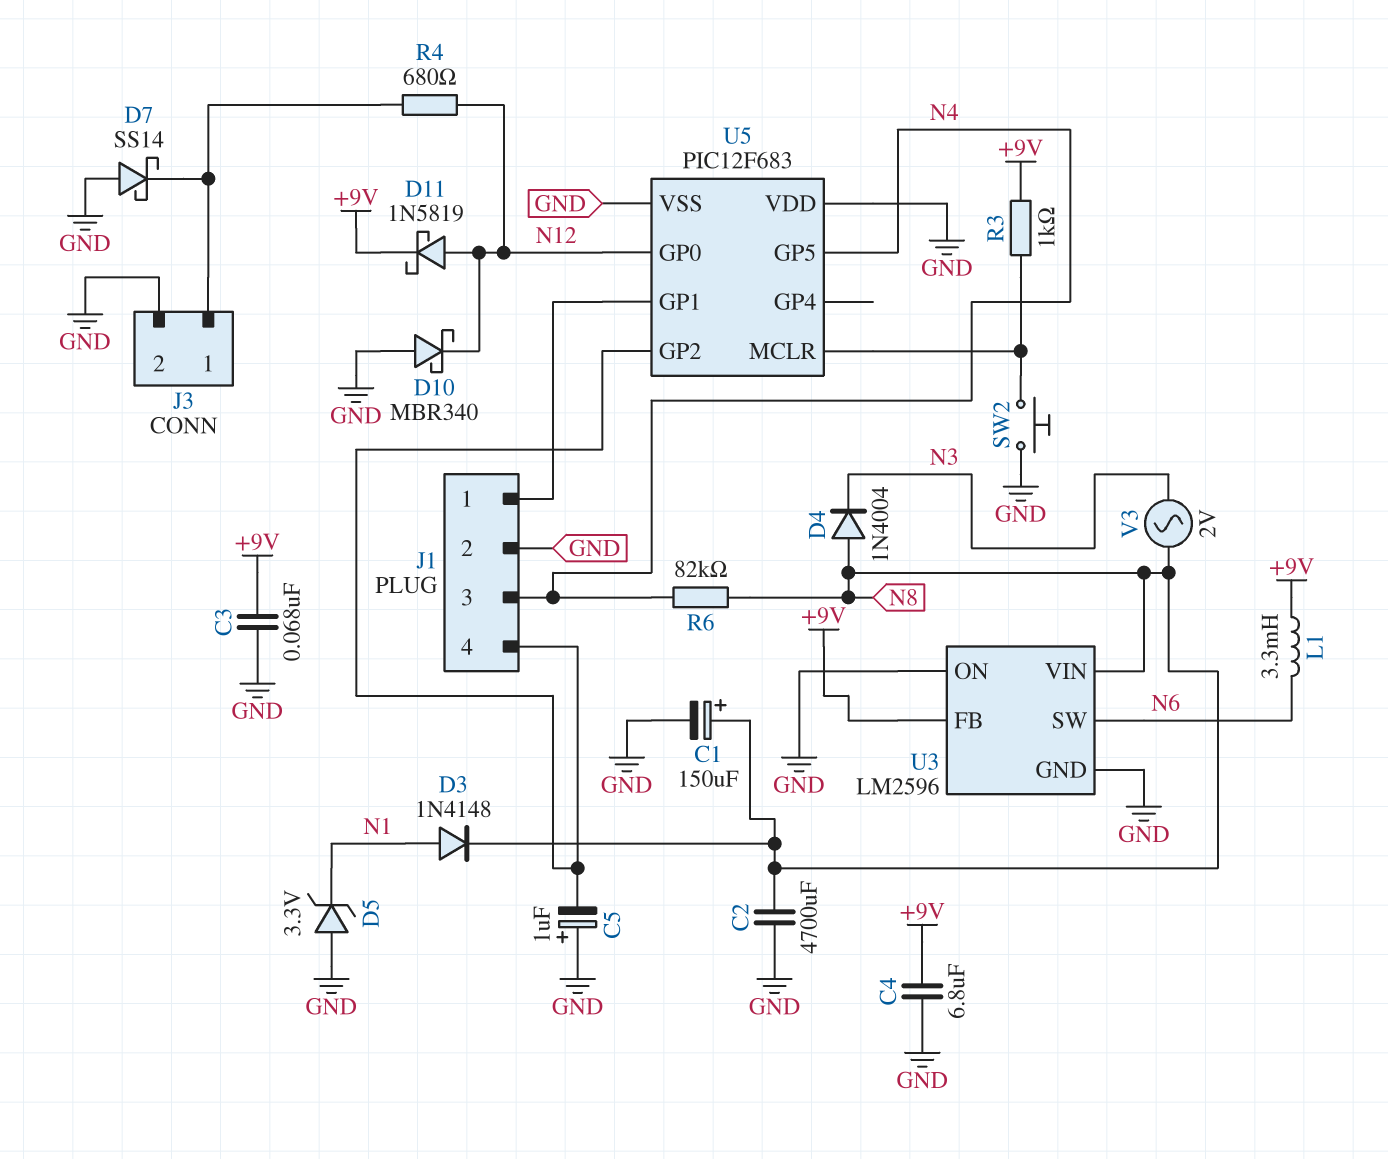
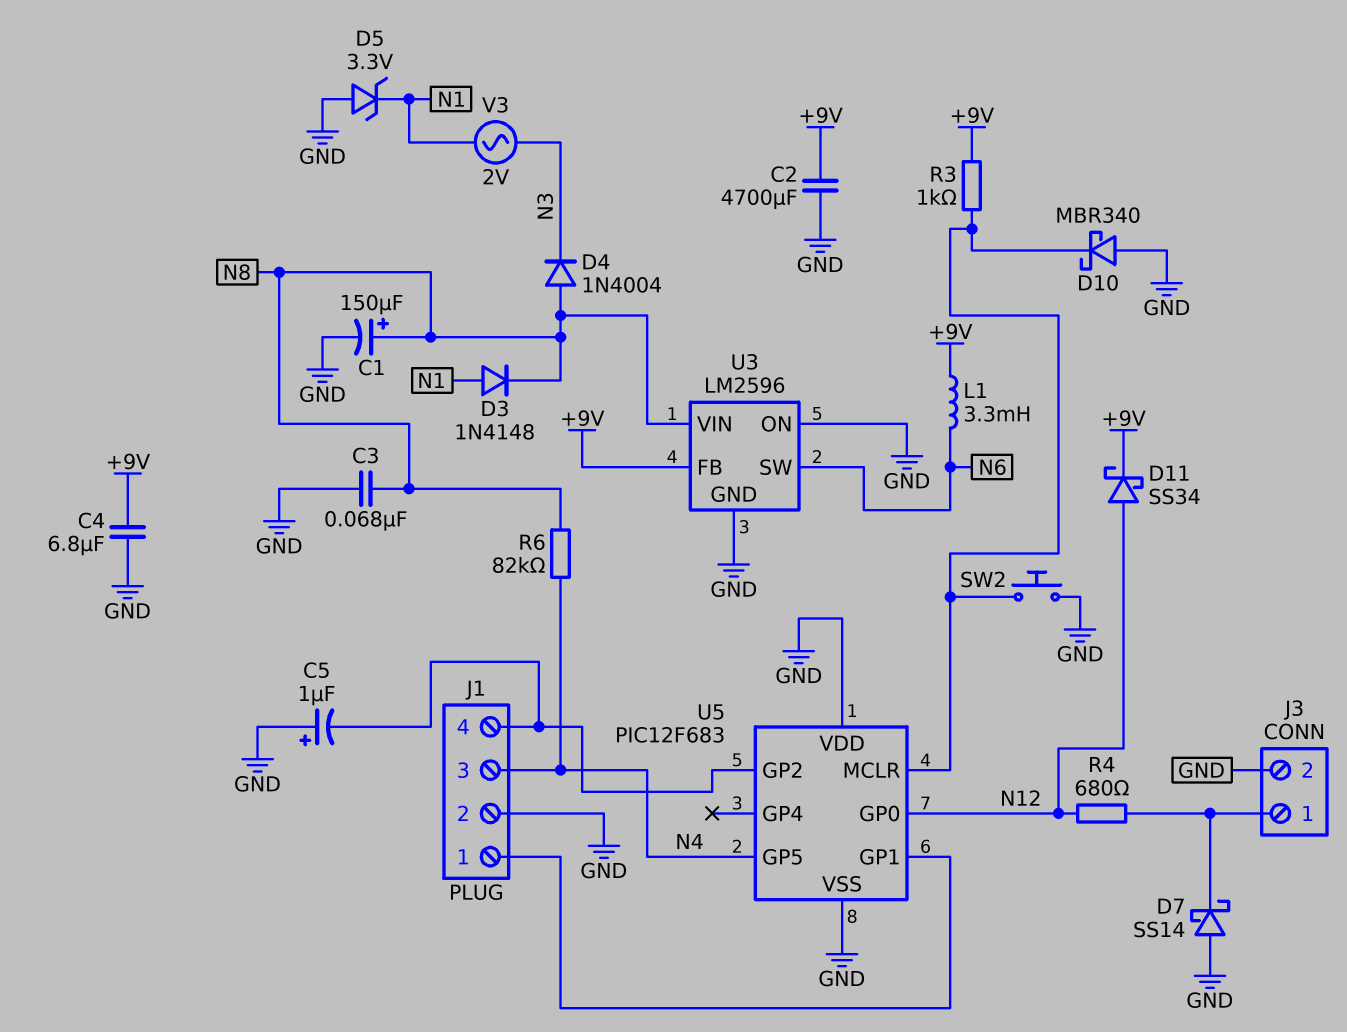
C2: 4700uF (GND, N8) -> 4700uF (+9V, GND)
C3: 68nF (+9V, GND) -> 68nF (GND, N8)
D10: schottky MBR340 (A GND, K N12) -> schottky MBR340 (A GND, K U5/MCLR)
D11: schottky 1N5819 (A N12, K +9V) -> schottky SS34 (A N12, K +9V)
V3: AC 2V (N3, N8) -> AC 2V (N1, N3)

